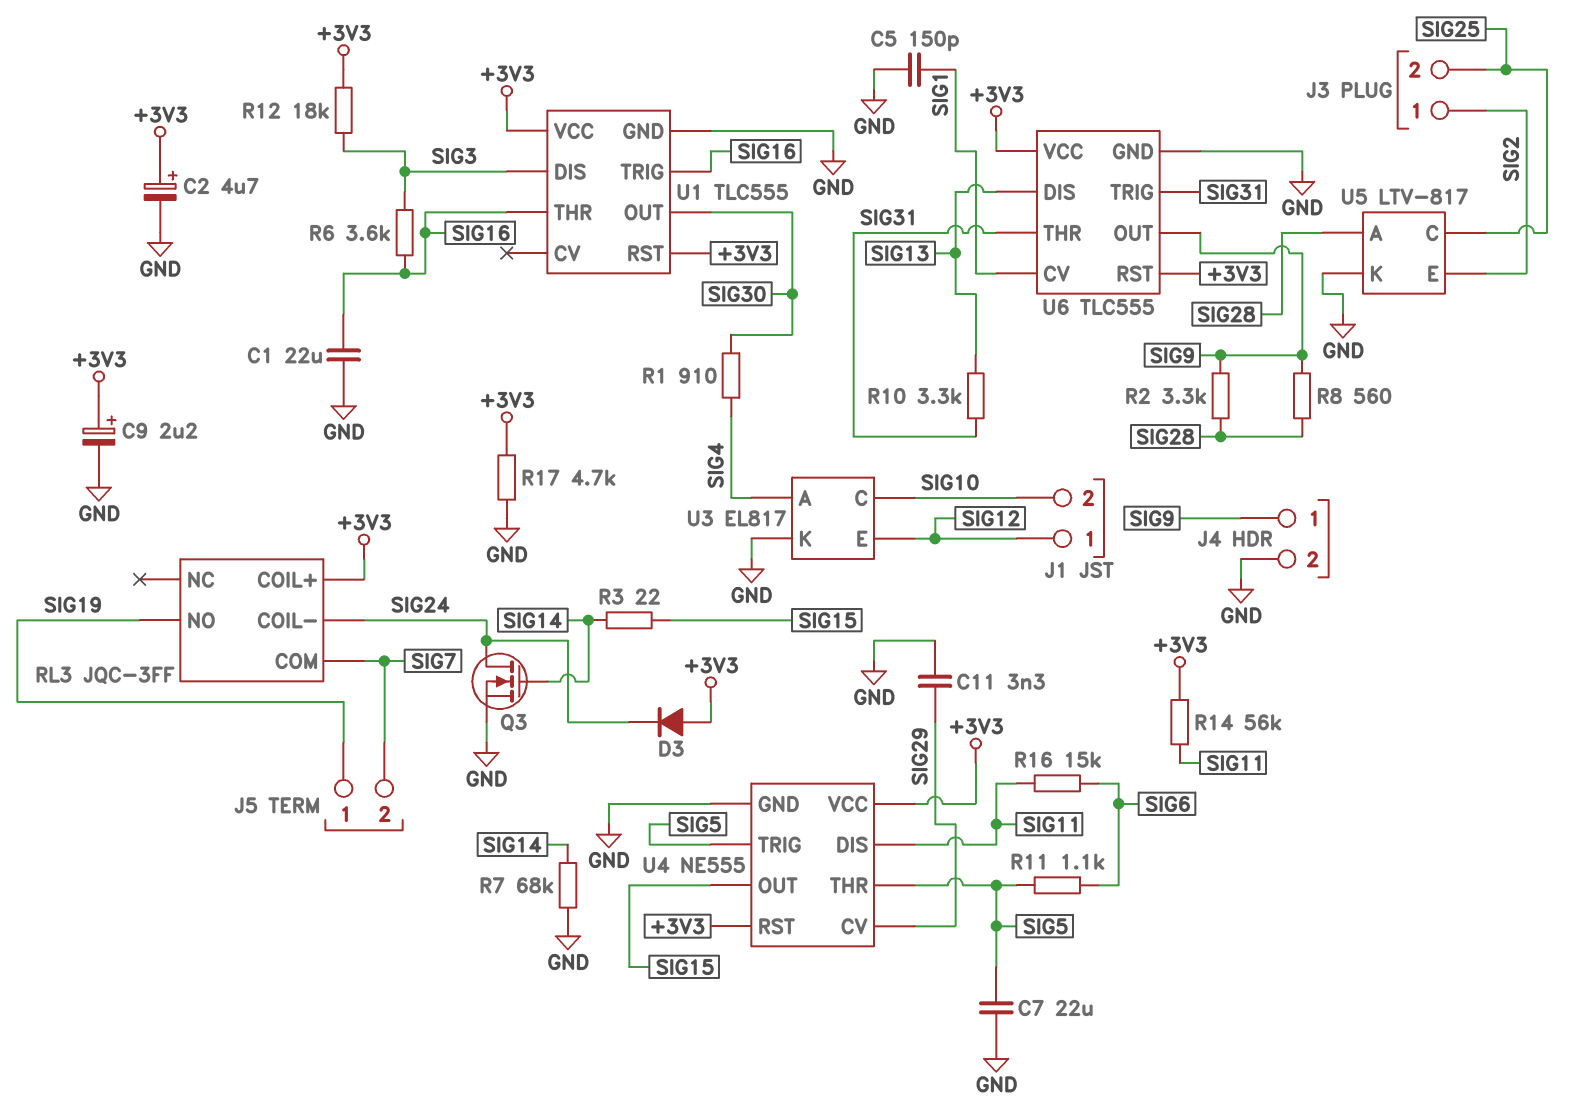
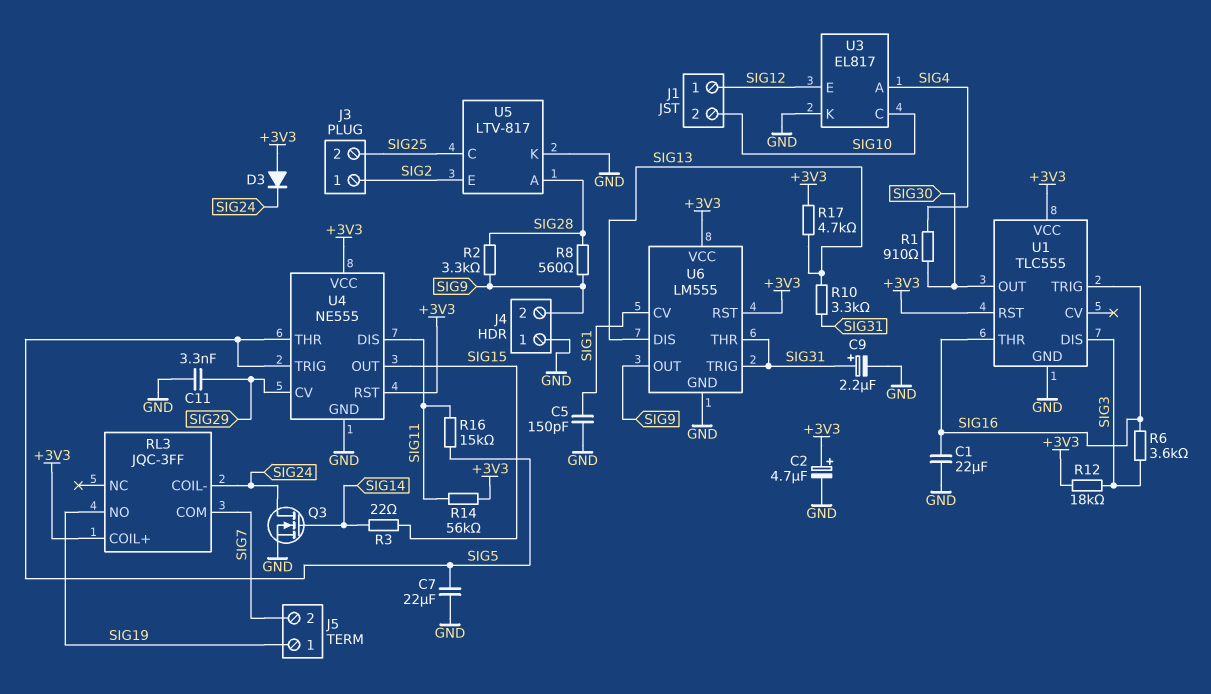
C9: 2.2uF (plus +3V3, minus GND) -> 2.2uF (plus SIG31, minus GND)
J4 pin 1: SIG9 -> GND
J4 pin 2: GND -> SIG9
R7: 68k (GND, SIG14) -> none
R11: 1.1k (SIG5, SIG6) -> none
R16: 15k (SIG6, SIG11) -> 15k (SIG5, SIG11)
R17: 4.7k (+3V3, GND) -> 4.7k (+3V3, SIG13)
U6: TLC555 -> LM555

